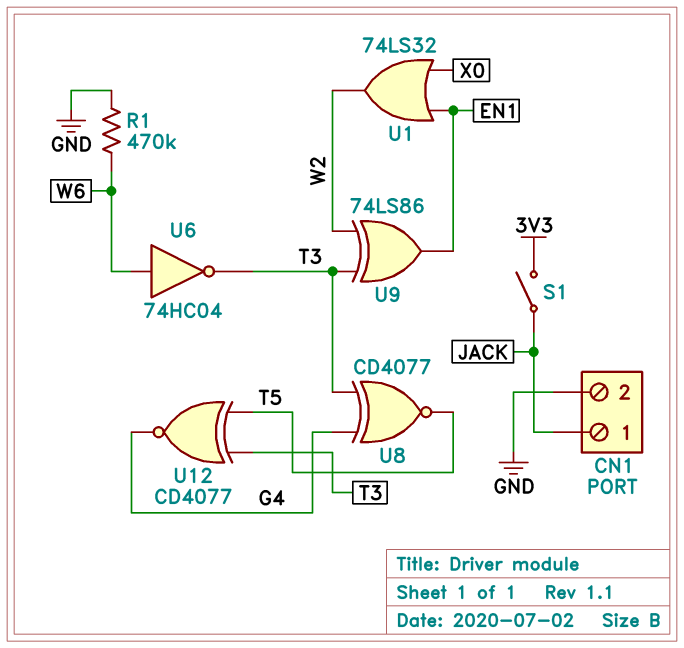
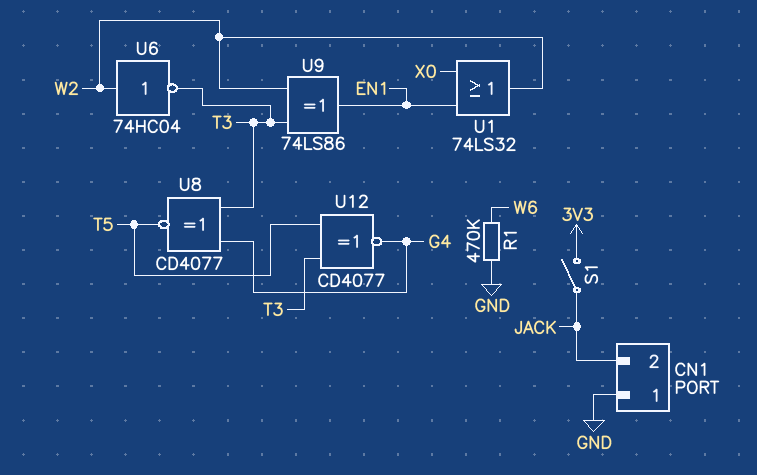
CN1 pin 1: JACK -> GND
CN1 pin 2: GND -> JACK
U6: NOT 74HC04 (in W6, out T3) -> NOT 74HC04 (in W2, out T3)

